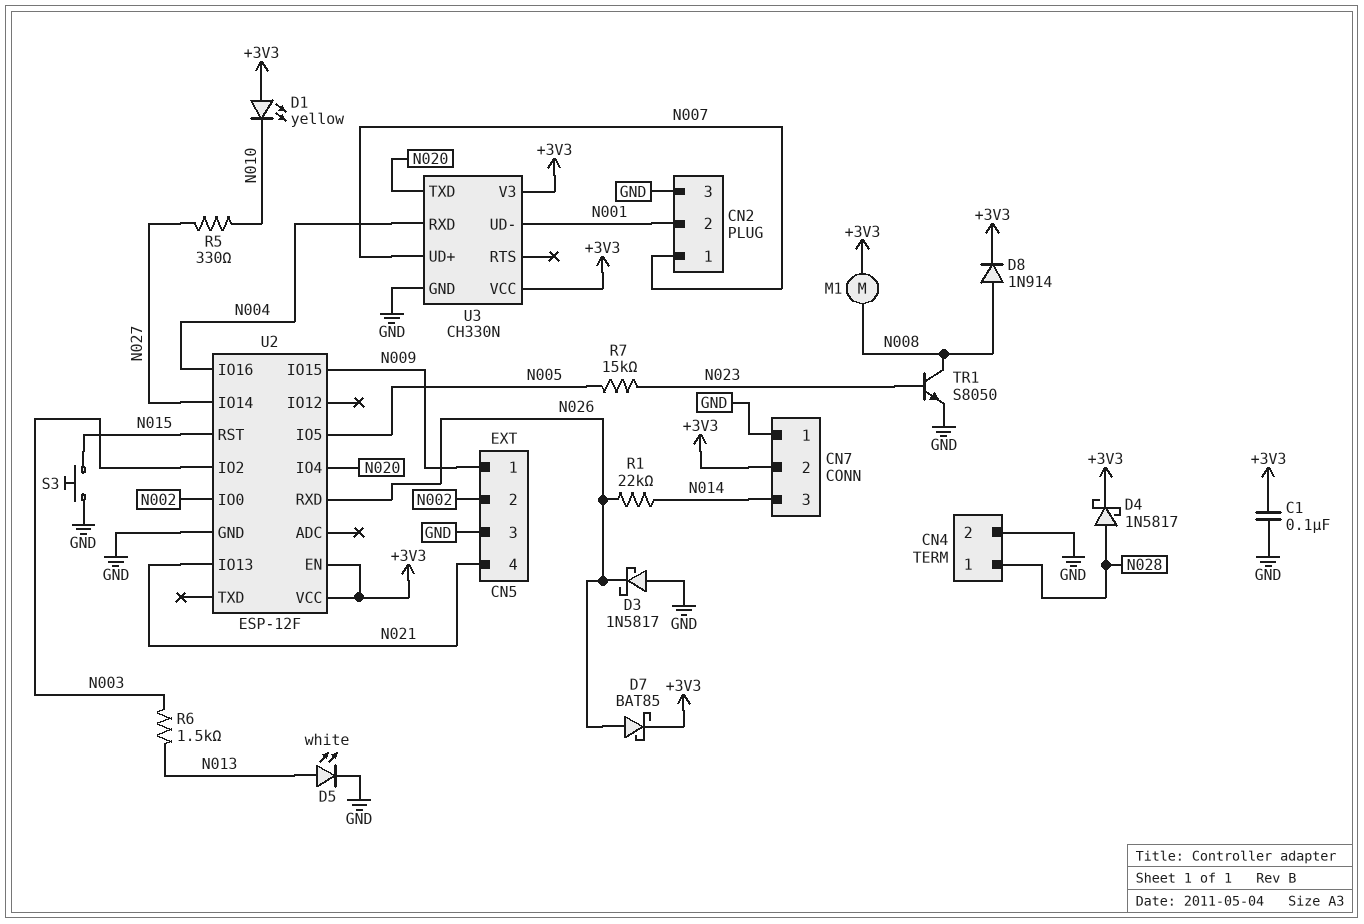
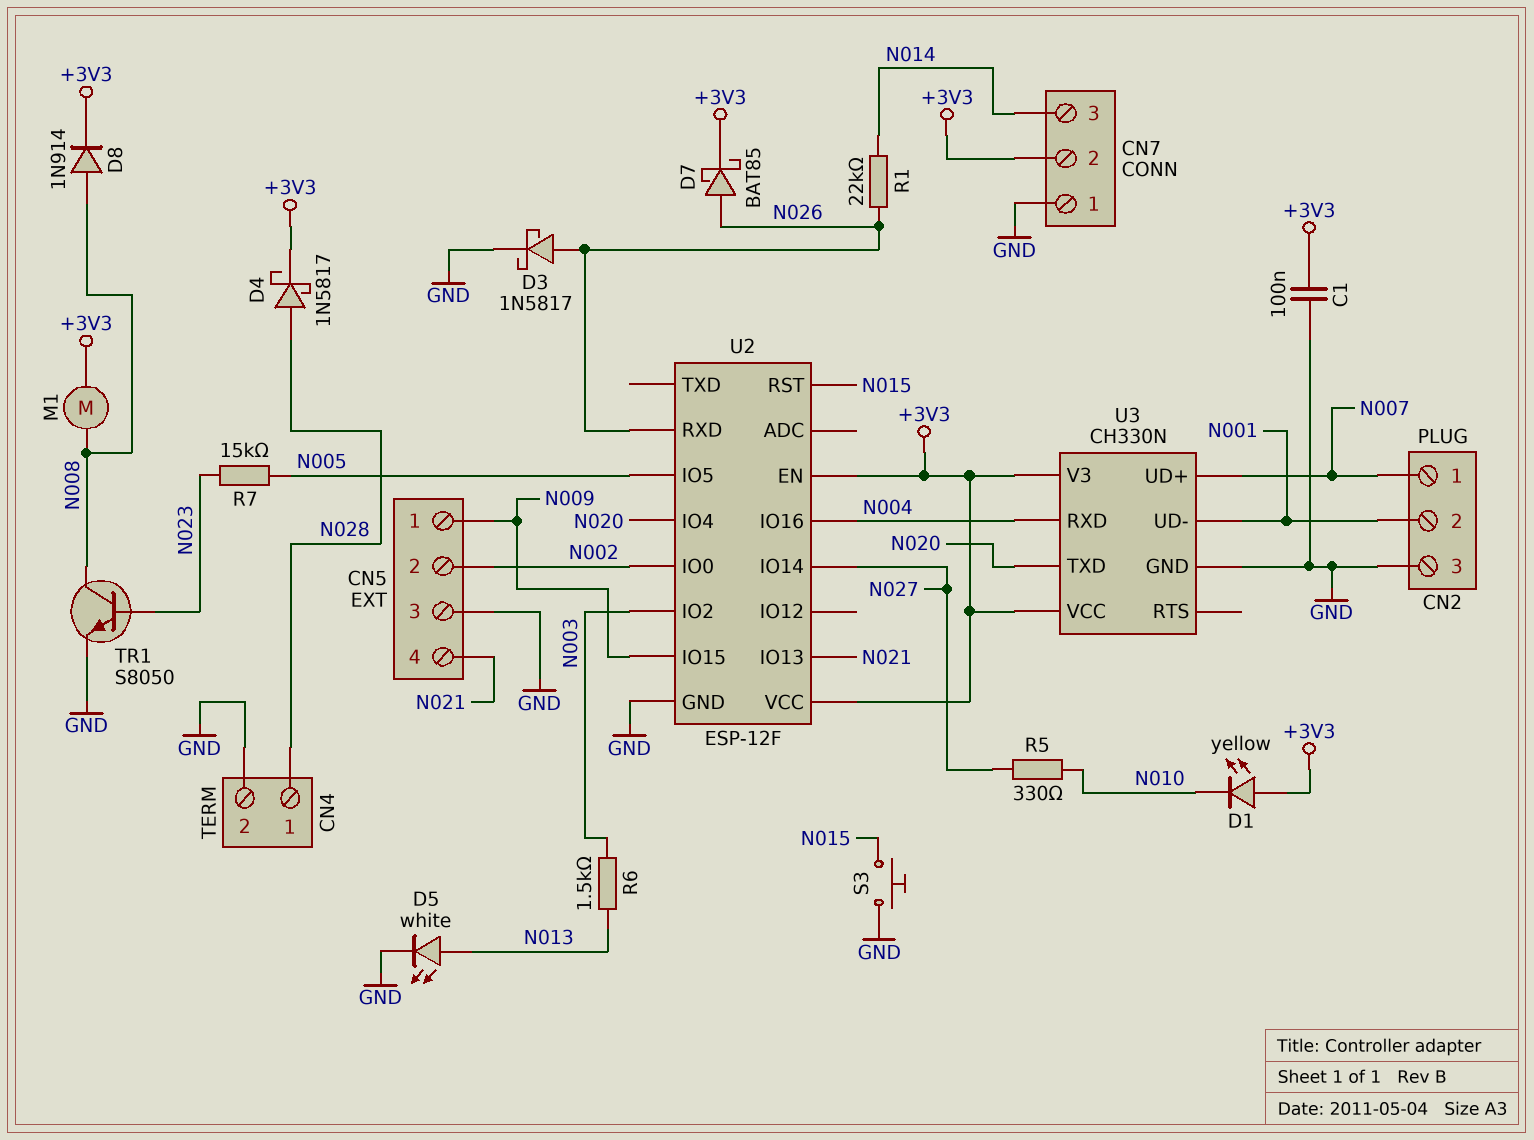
D3: schottky 1N5817 (A GND, K N026) -> schottky 1N5817 (A N026, K GND)

